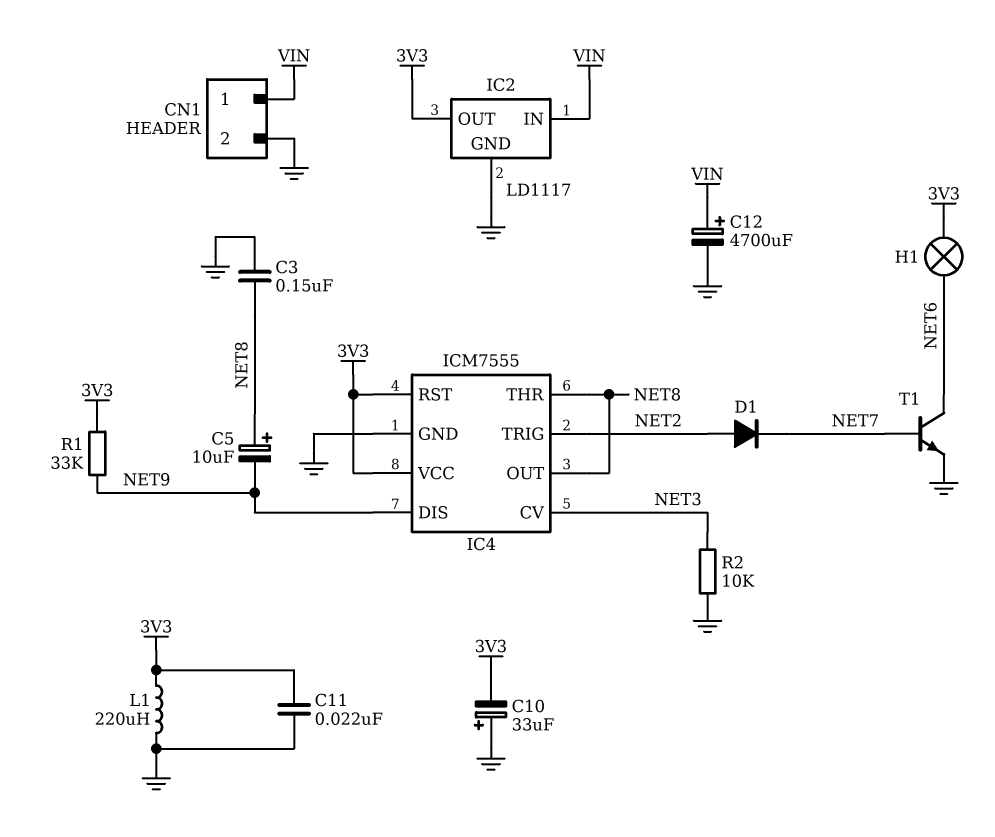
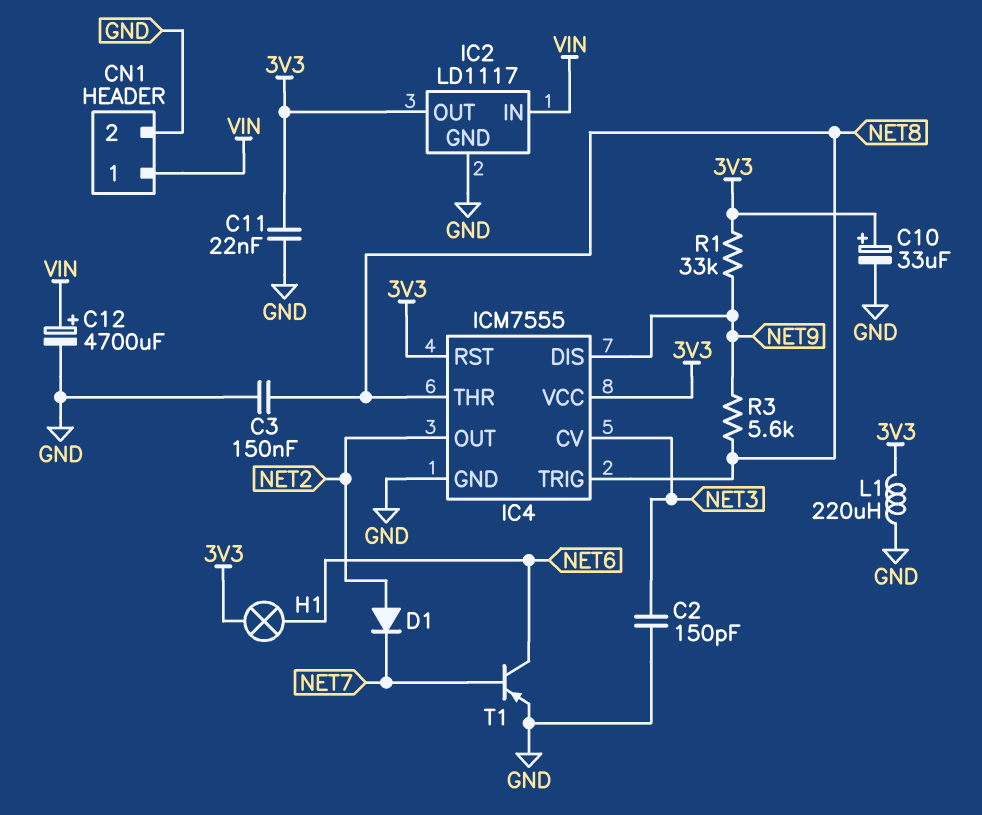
C2: none -> 150pF (GND, NET3)
C5: 10uF (plus NET8, minus NET9) -> none
C10: 33uF (plus GND, minus 3V3) -> 33uF (plus 3V3, minus GND)
IC4 pin OUT: NET8 -> NET2
IC4 pin TRIG: NET2 -> NET8
R2: 10k (GND, NET3) -> none
R3: none -> 5.6k (NET8, NET9)
T1: NPN (B NET7, C NET6, E GND) -> PNP (B NET7, C NET6, E GND)

